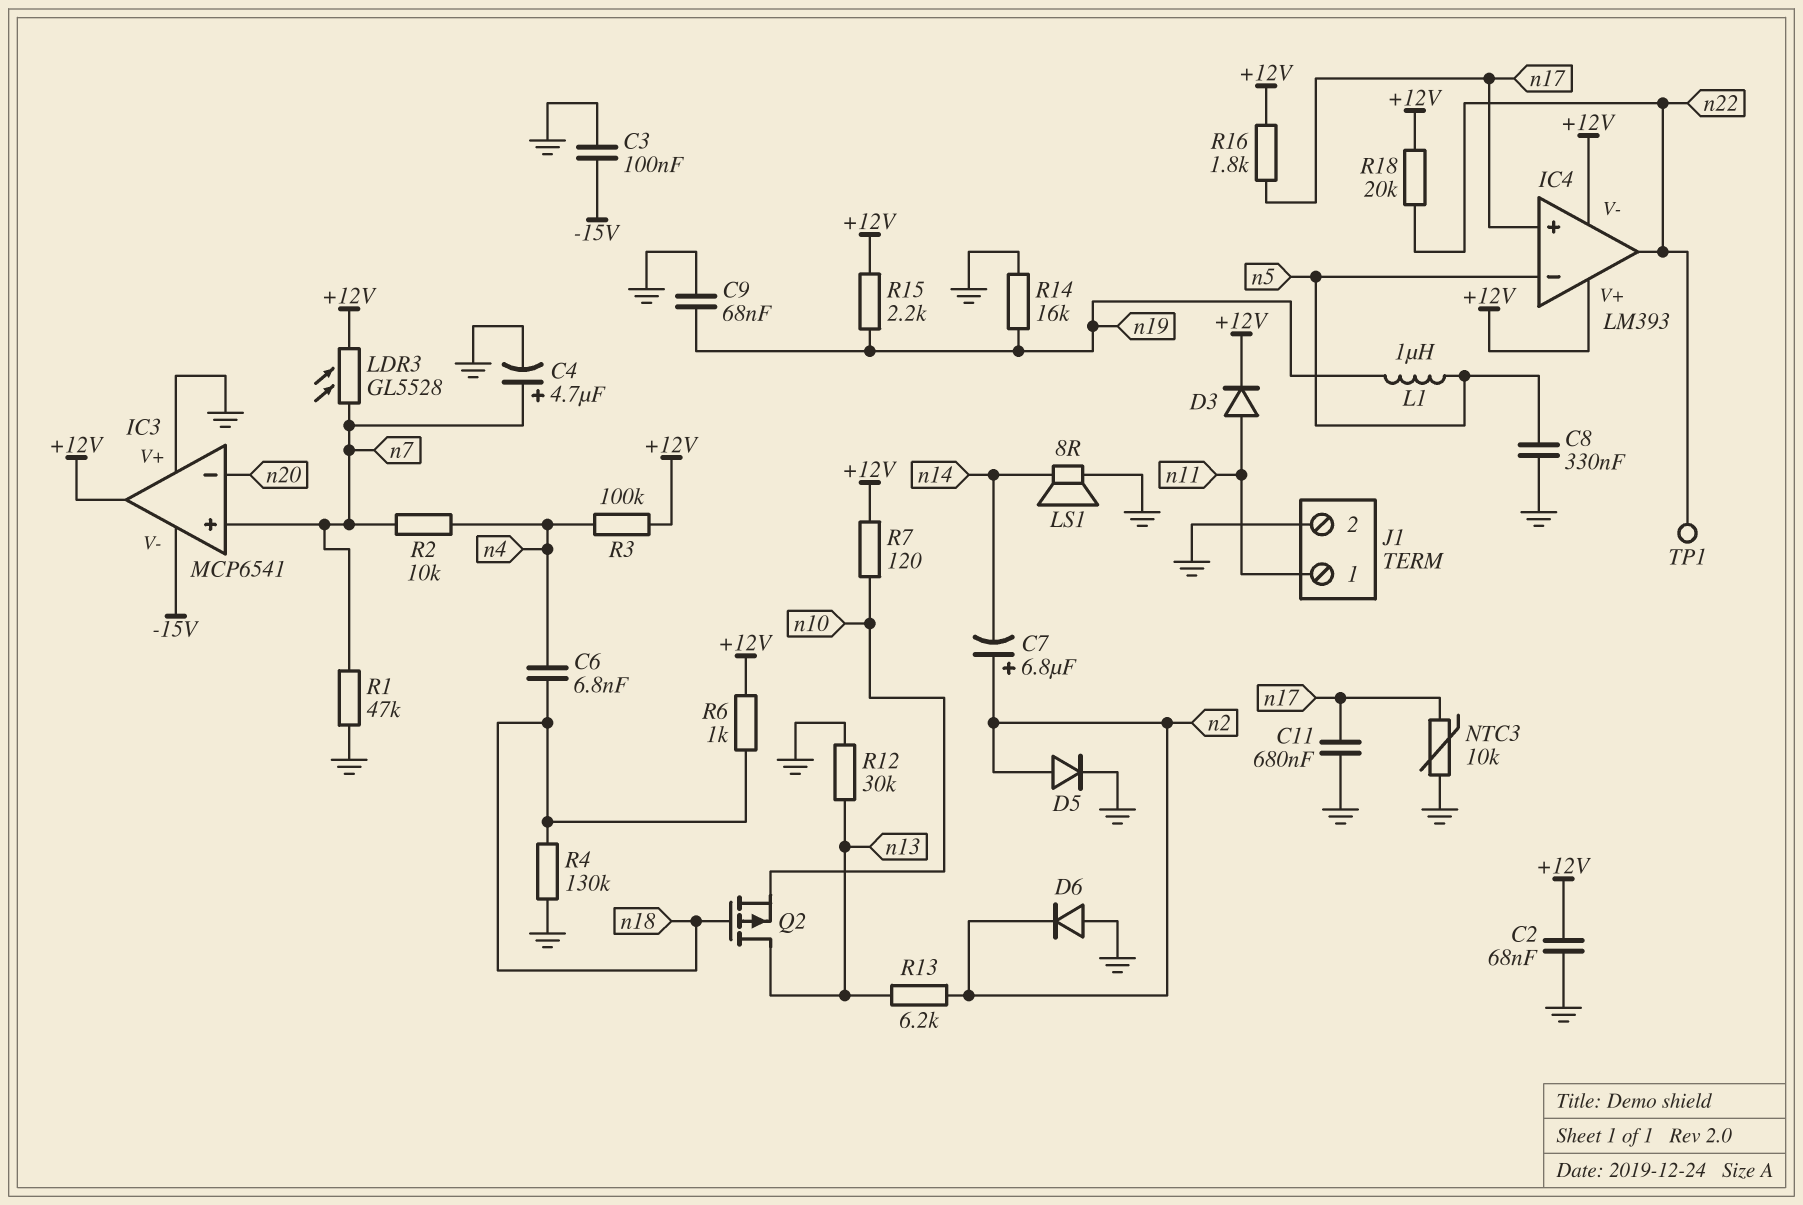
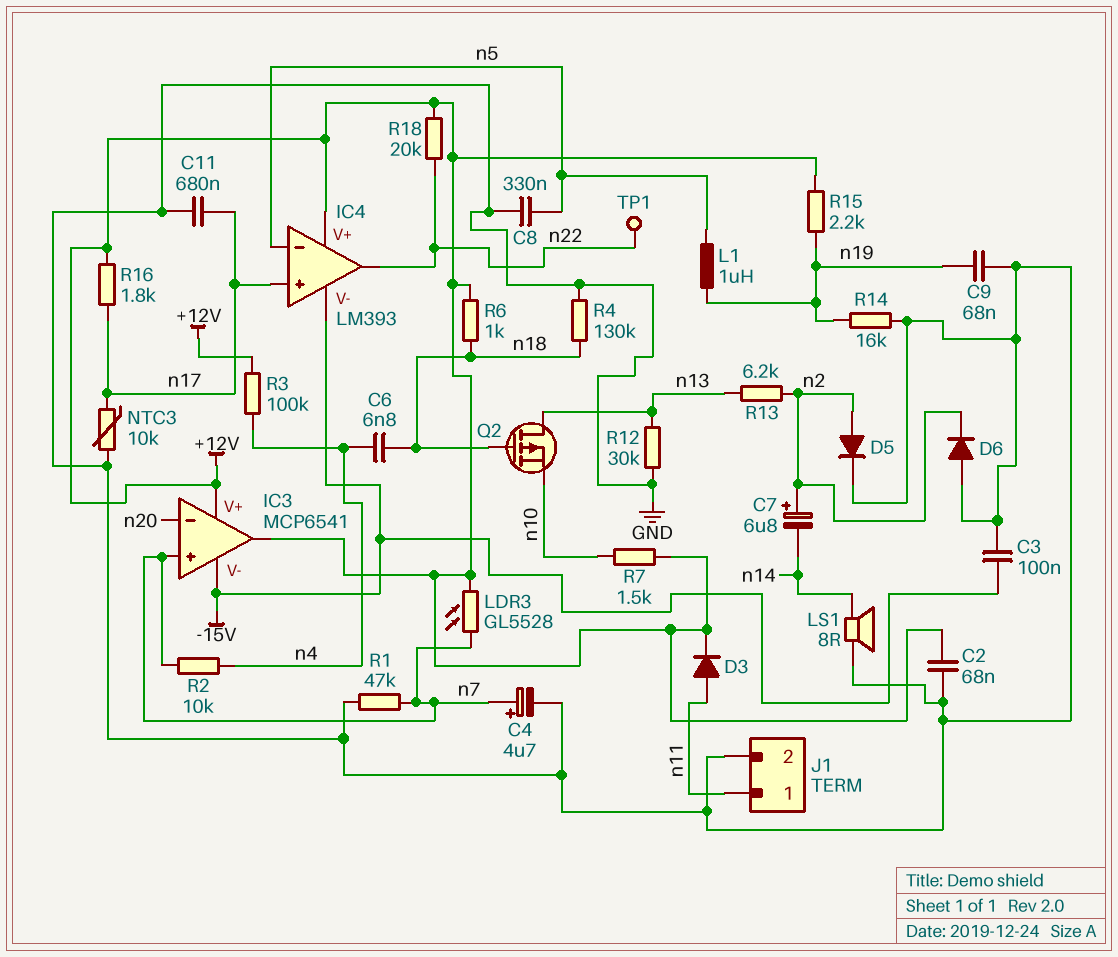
IC3 pin V+: GND -> +12V
IC4 pin V-: +12V -> -15V
R7: 120 (+12V, n10) -> 1.5k (+12V, n10)

